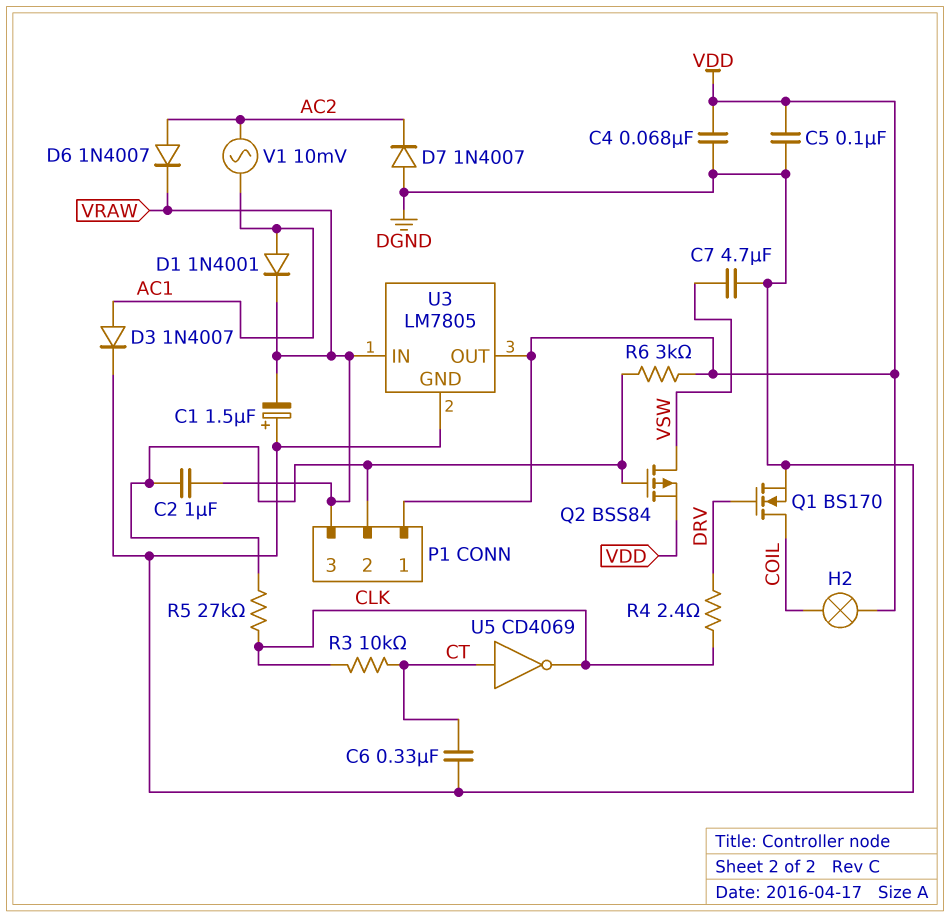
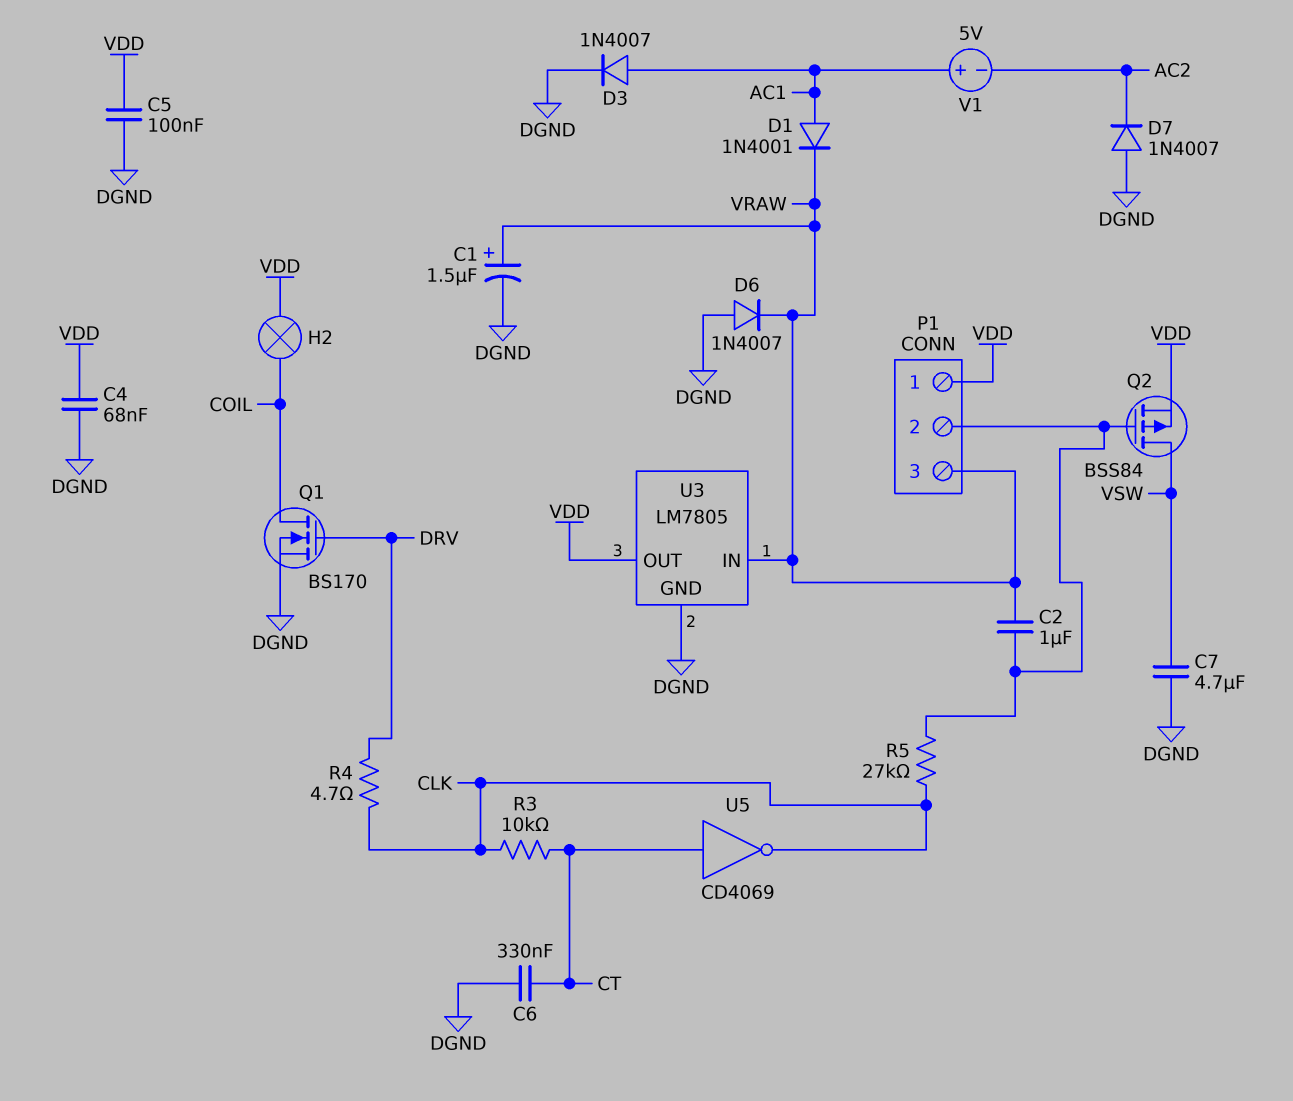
C1: 1.5uF (plus DGND, minus VRAW) -> 1.5uF (plus VRAW, minus DGND)
D6: diode 1N4007 (A AC2, K VRAW) -> diode 1N4007 (A DGND, K VRAW)
R4: 2.4 (CLK, DRV) -> 4.7 (CLK, DRV)
R6: 3k (P1/2, VDD) -> none
V1: AC 10mV (AC1, AC2) -> 5V (plus AC1, minus AC2)

